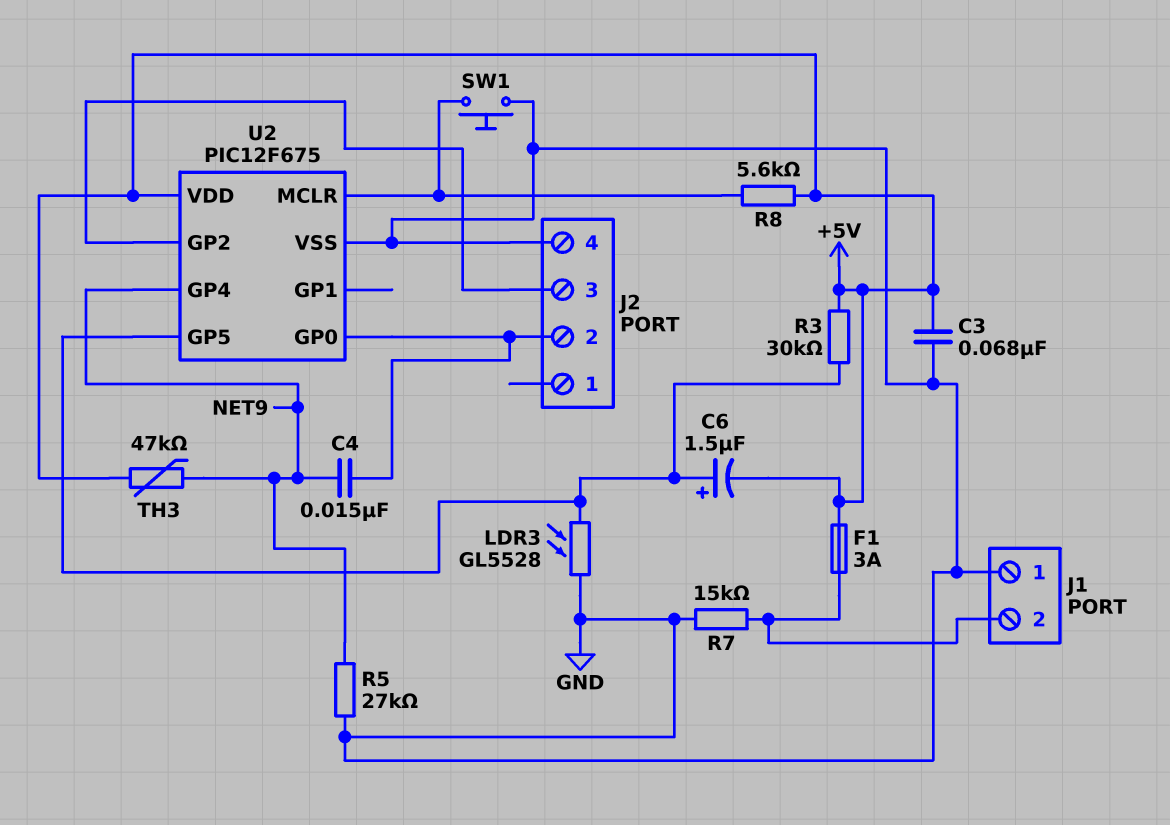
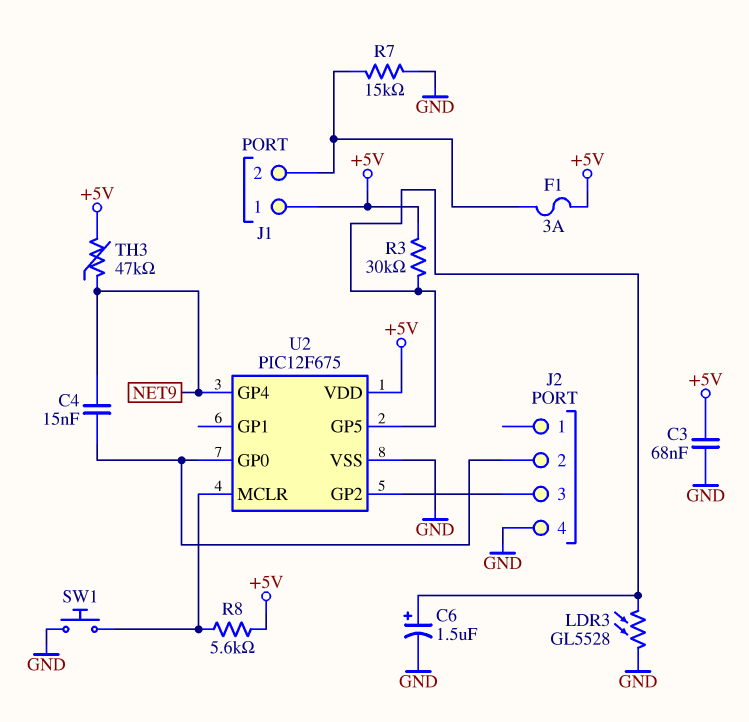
C6: 1.5uF (plus U2/GP5, minus +5V) -> 1.5uF (plus U2/GP5, minus GND)
J1 pin 1: GND -> +5V
R5: 27k (GND, NET9) -> none

